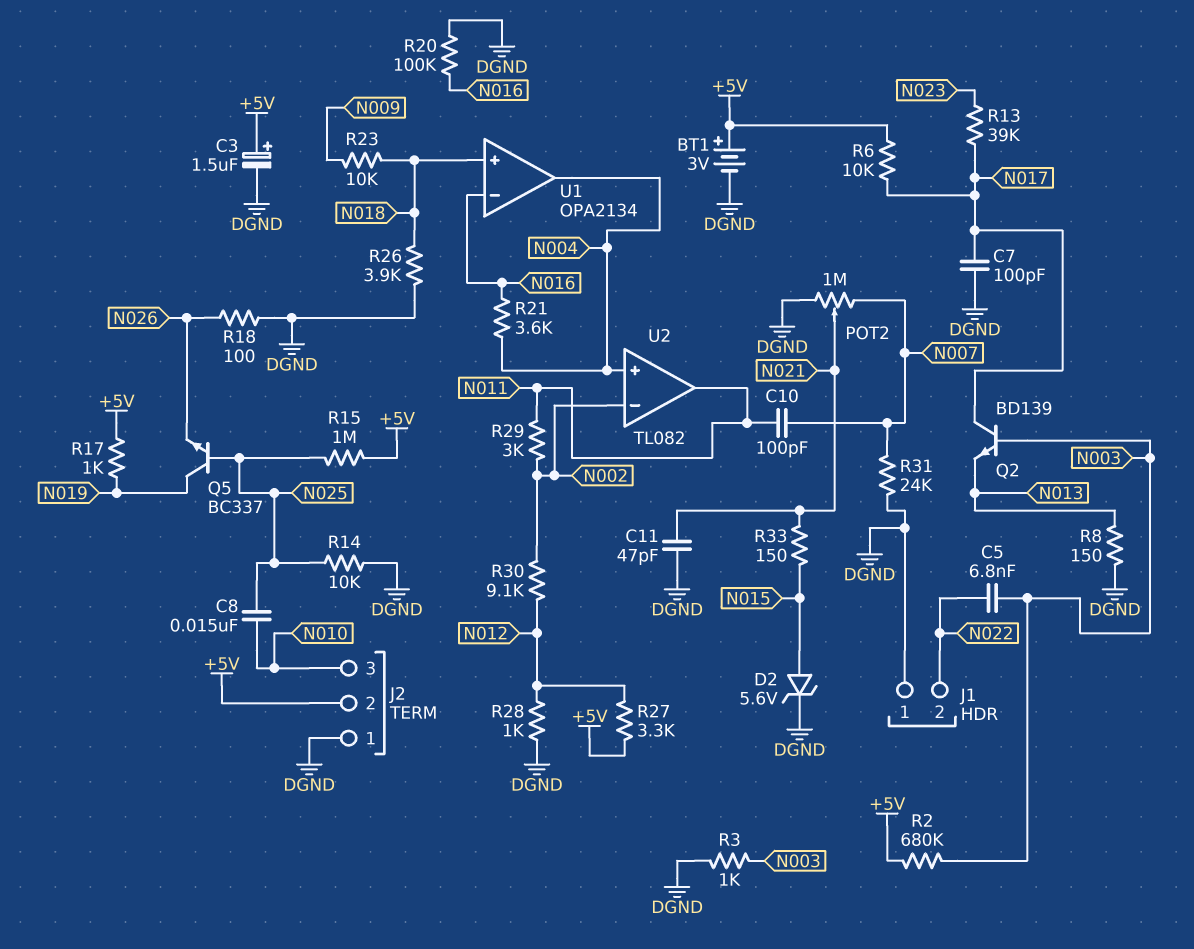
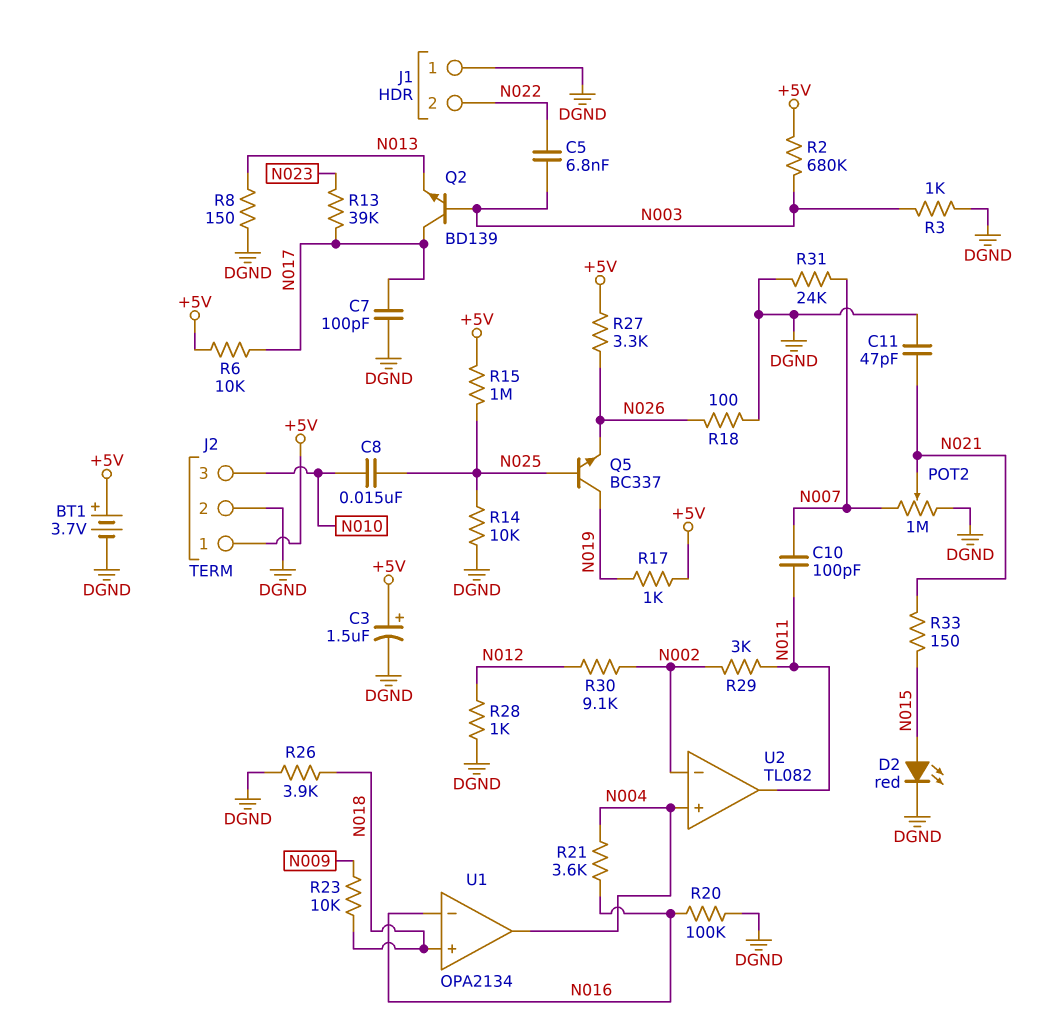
BT1: 3V (plus +5V, minus DGND) -> 3.7V (plus +5V, minus DGND)
D2: zener 5.6V (A N015, K DGND) -> LED red (A N015, K DGND)
J2 pin 1: DGND -> +5V
J2 pin 2: +5V -> DGND
R27: 3.3k (+5V, N012) -> 3.3k (+5V, N026)

